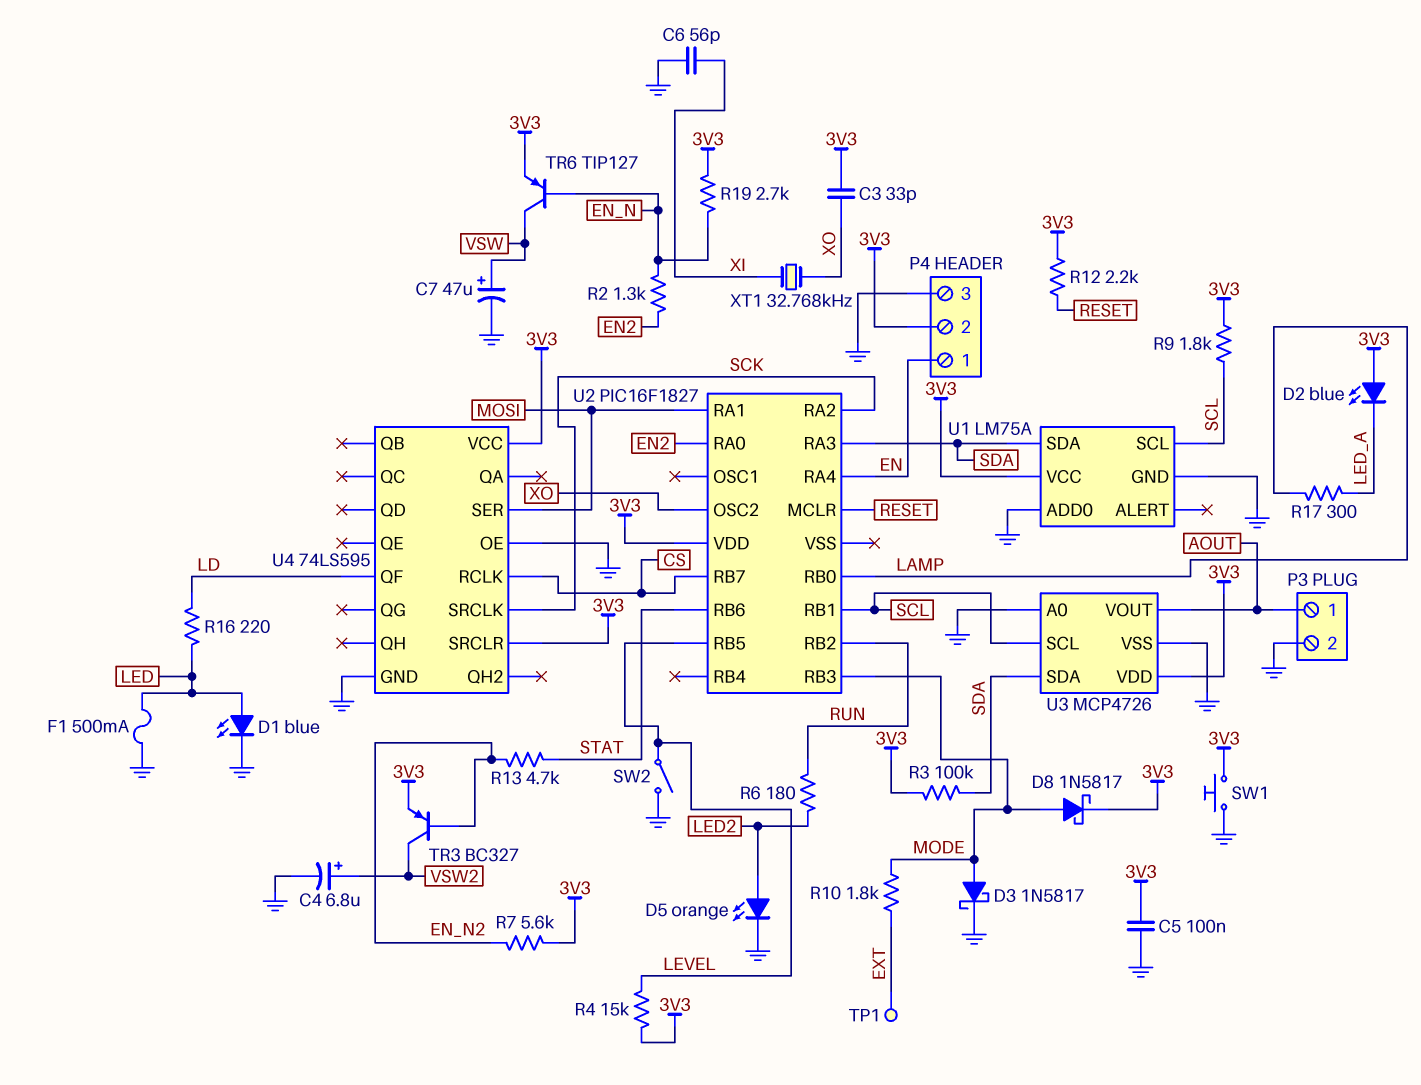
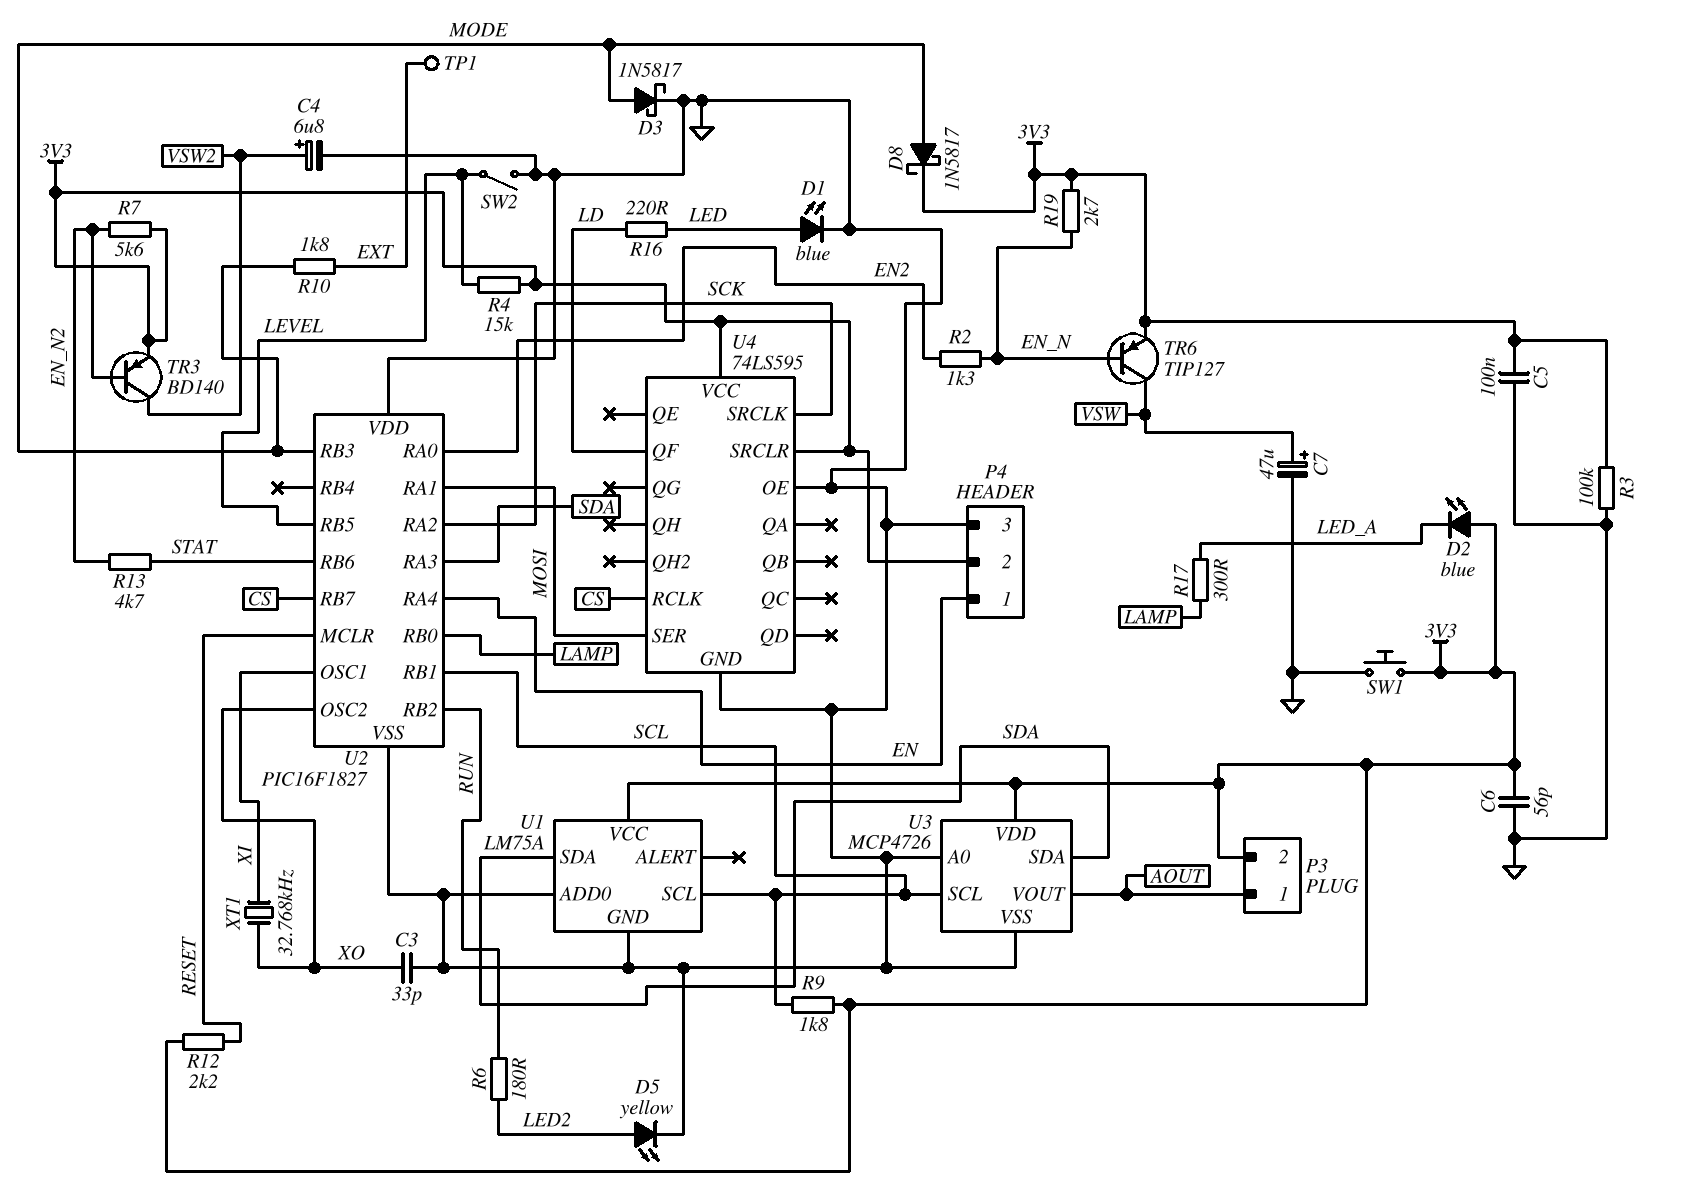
C3: 33pF (3V3, XO) -> 33pF (GND, XO)
C6: 56pF (GND, XI) -> 56pF (3V3, GND)
D5: LED orange (A LED2, K GND) -> LED yellow (A LED2, K GND)
F1: 500mA (GND, LED) -> none
P3 pin 2: GND -> 3V3
R3: 100k (3V3, SDA) -> 100k (3V3, GND)
TR3: PNP BC327 (B EN_N2, C VSW2, E 3V3) -> PNP BD140 (B EN_N2, C VSW2, E 3V3)
U2 pin OSC1: none -> XI
U2 pin VDD: 3V3 -> GND
U2 pin VSS: none -> GND

